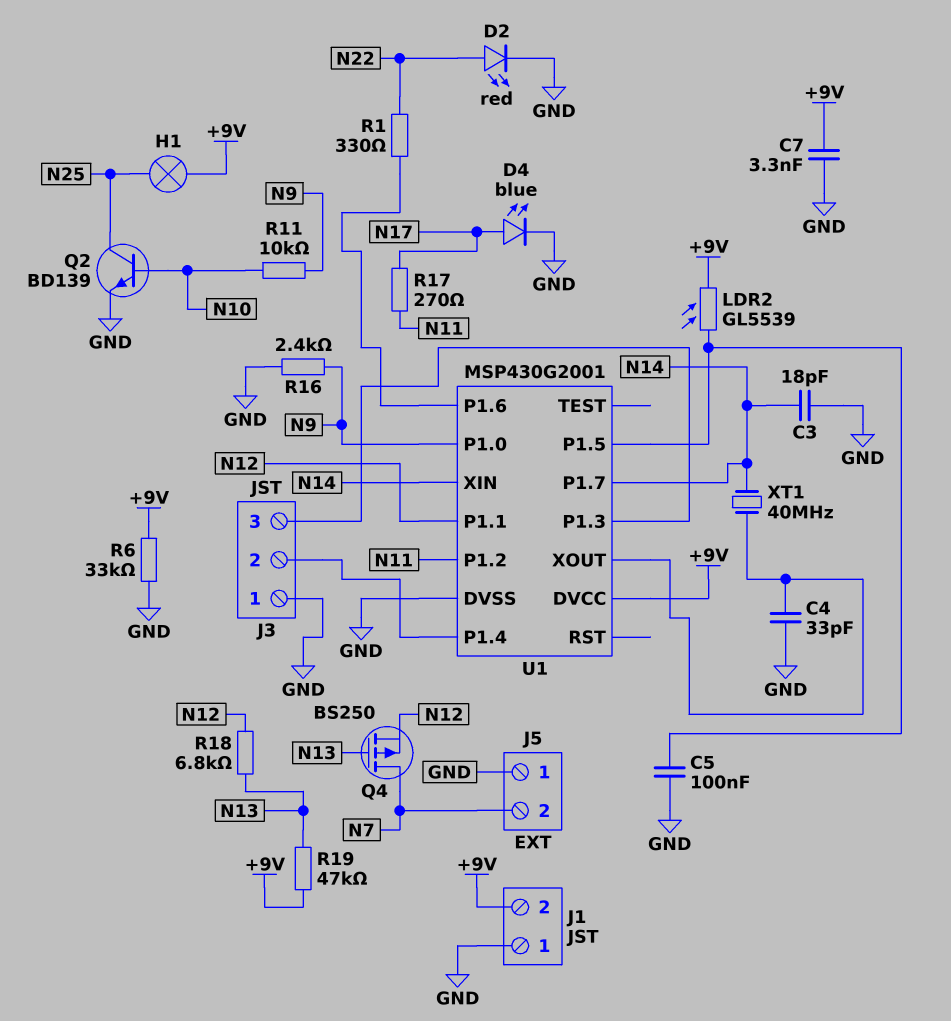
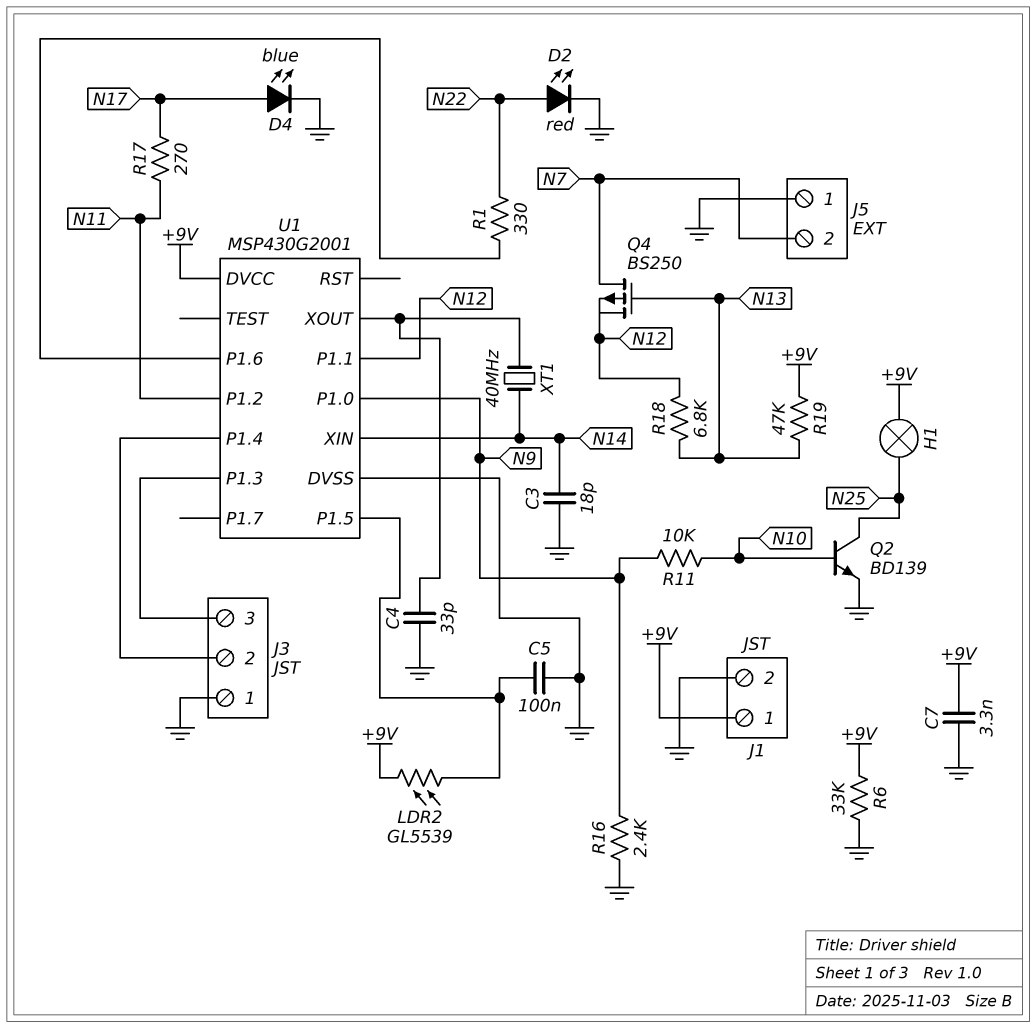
J1 pin 1: GND -> +9V
J1 pin 2: +9V -> GND
U1 pin P1.7: N14 -> none

